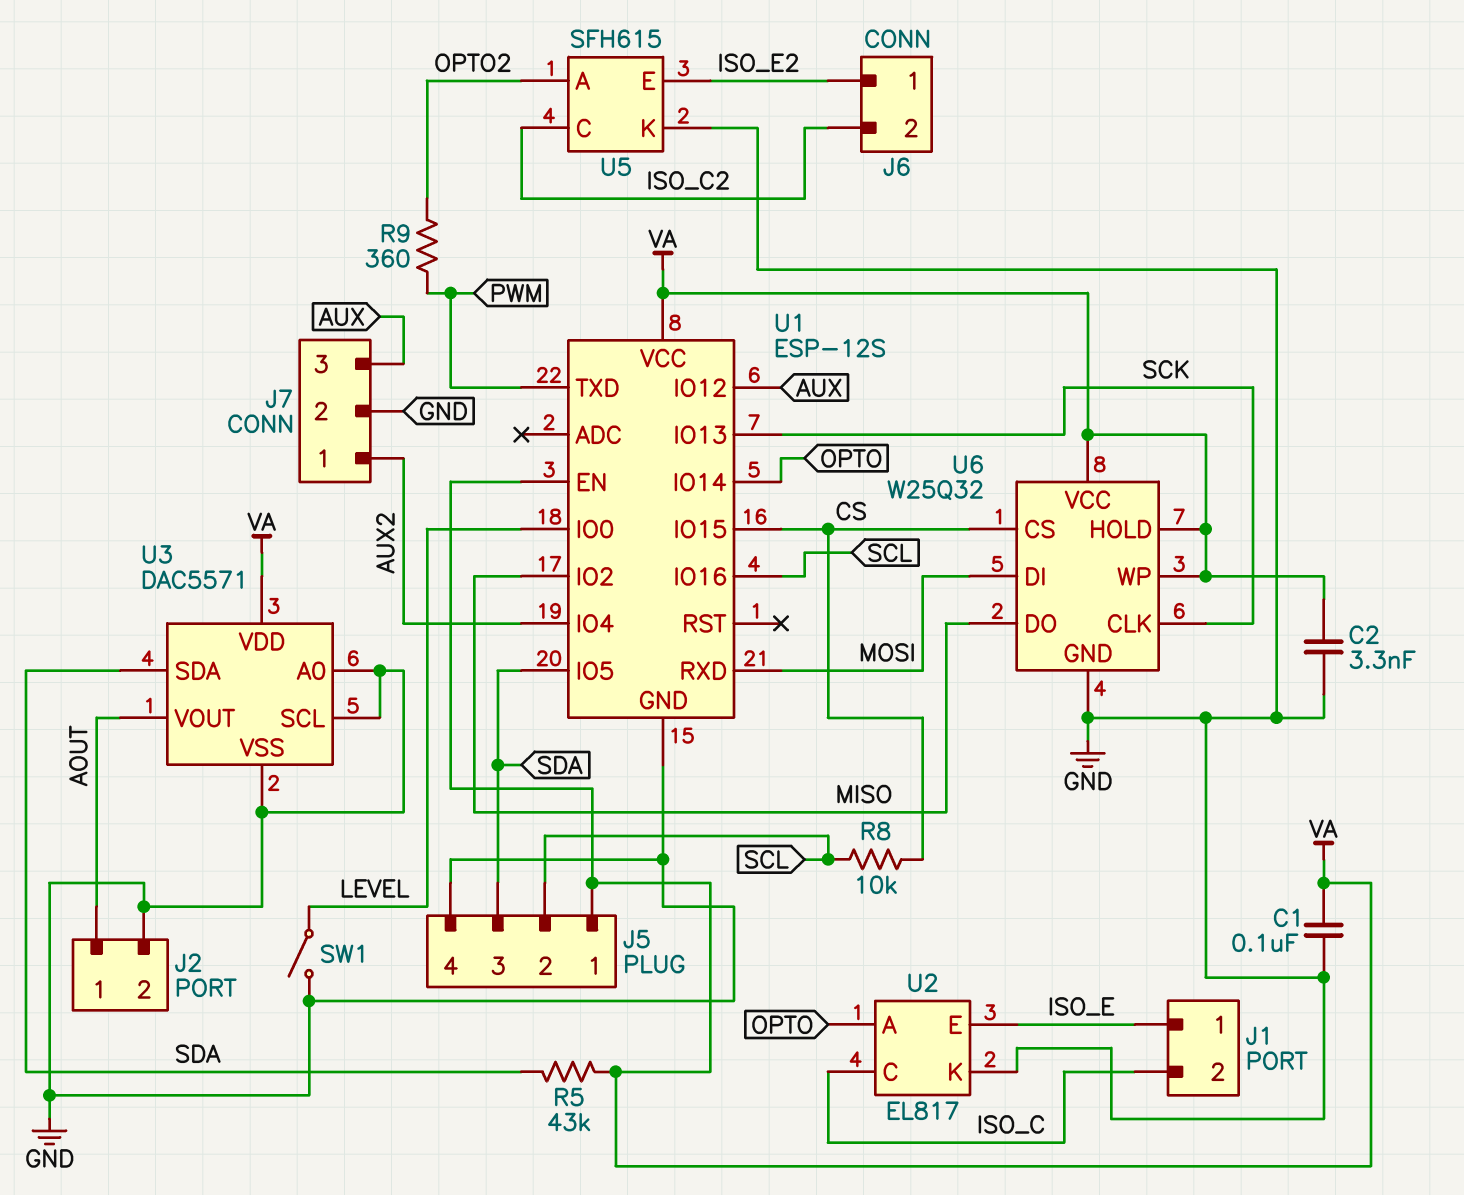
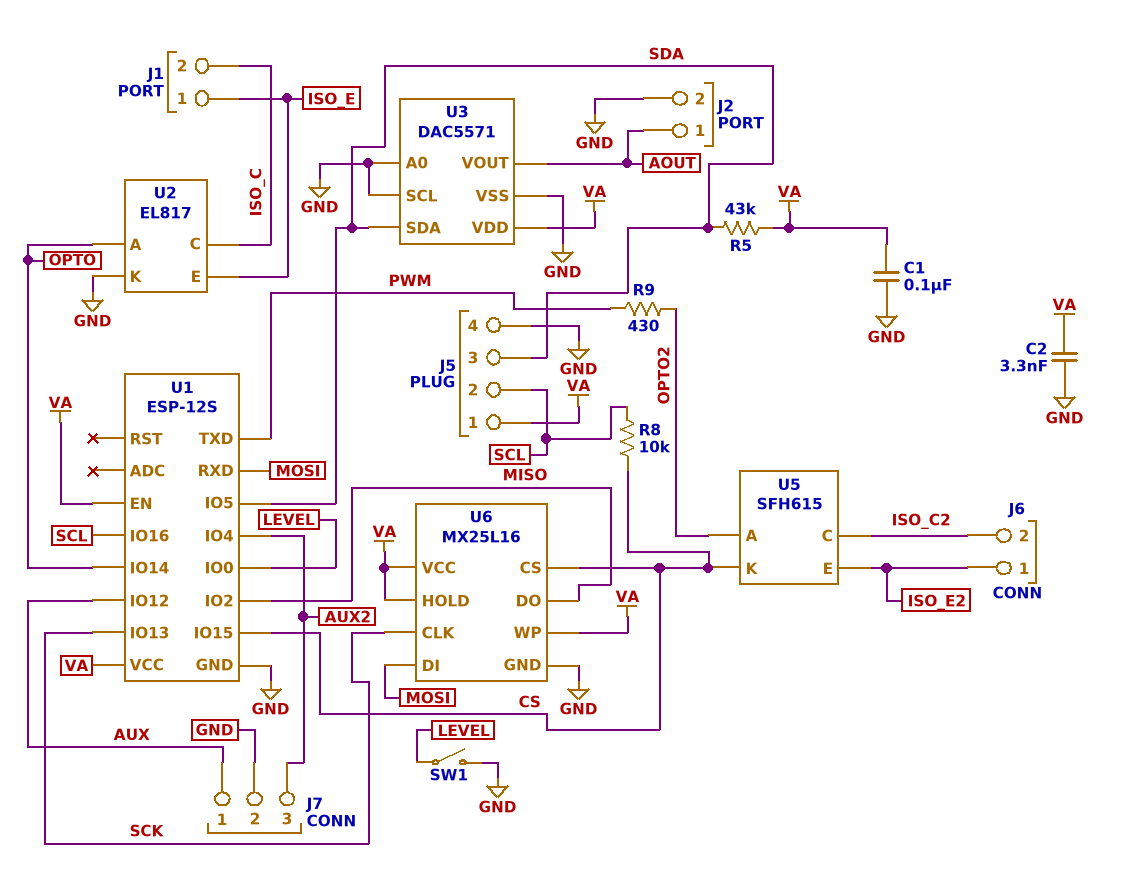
J7 pin 1: AUX2 -> AUX
J7 pin 3: AUX -> AUX2
R9: 360 (OPTO2, PWM) -> 430 (OPTO2, PWM)
U5 pin K: GND -> CS
U6: W25Q32 -> MX25L16

